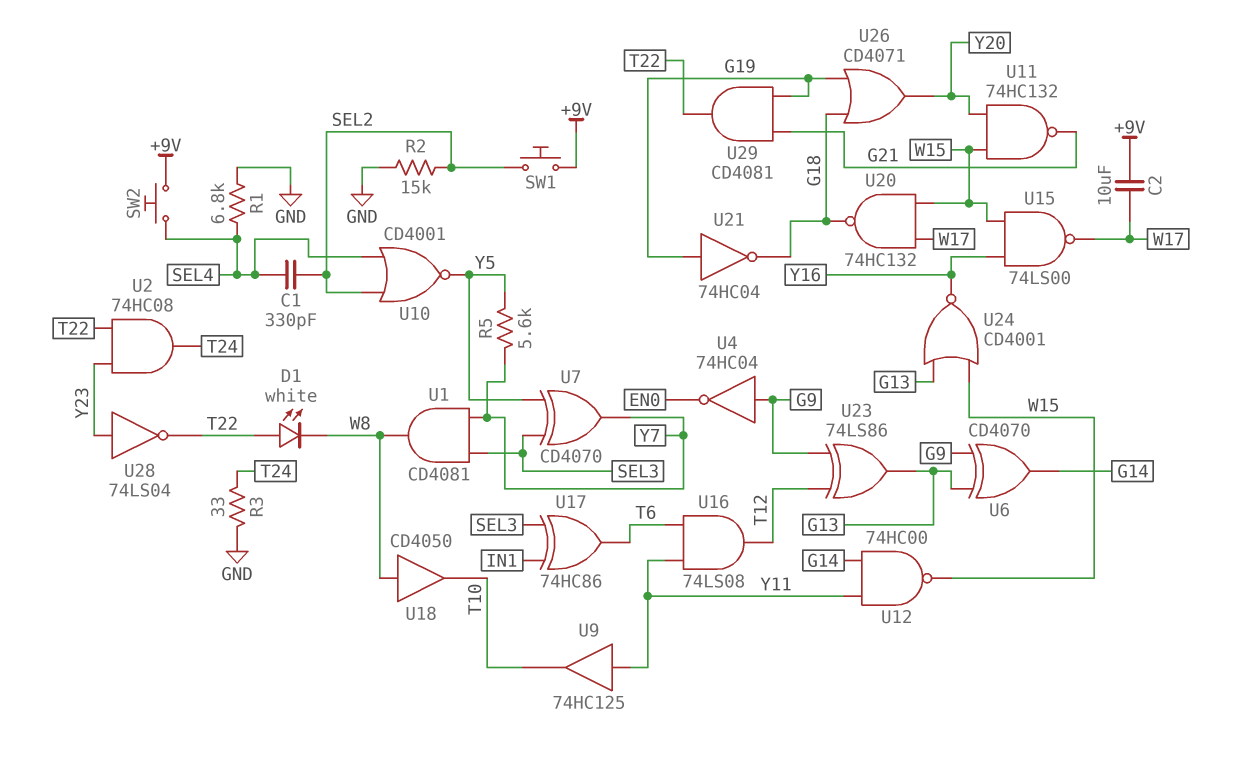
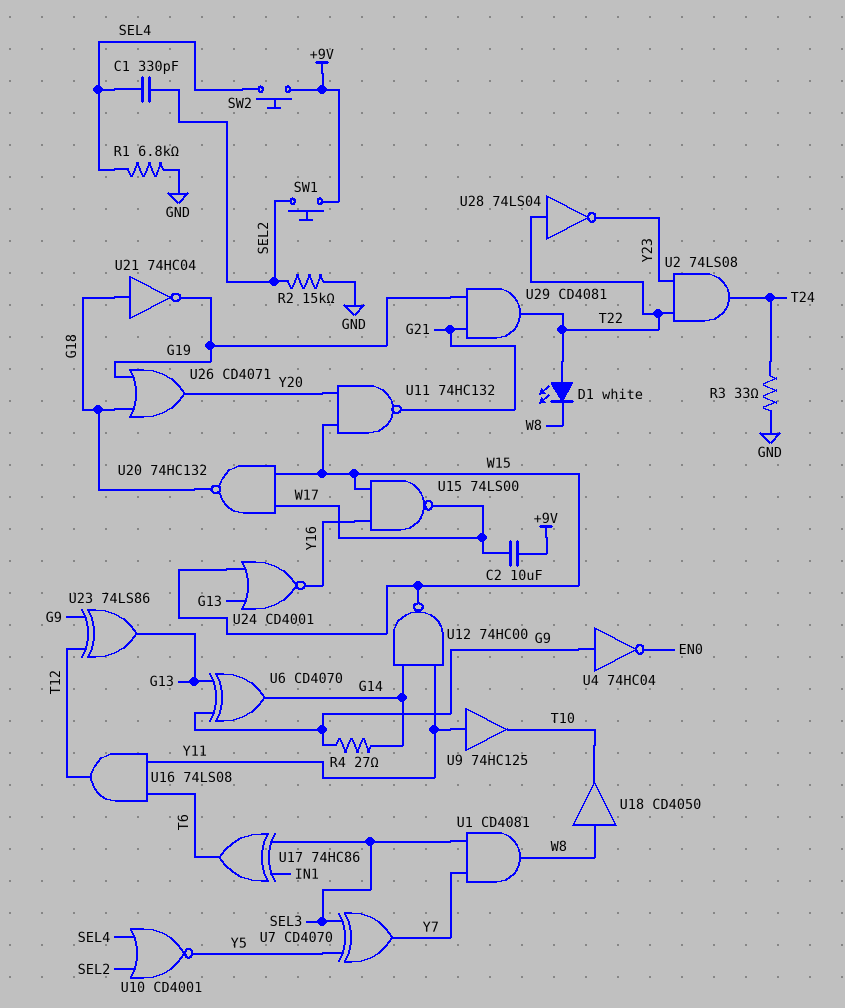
R4: none -> 27 (G9, G14)
R5: 5.6k (Y5, Y7) -> none
U2: AND 74HC08 (in T22, in Y23, out T24) -> AND 74LS08 (in T22, in Y23, out T24)
U21: NOT 74HC04 (in G19, out G18) -> NOT 74HC04 (in G18, out G19)
U28: NOT 74LS04 (in Y23, out T22) -> NOT 74LS04 (in T22, out Y23)

